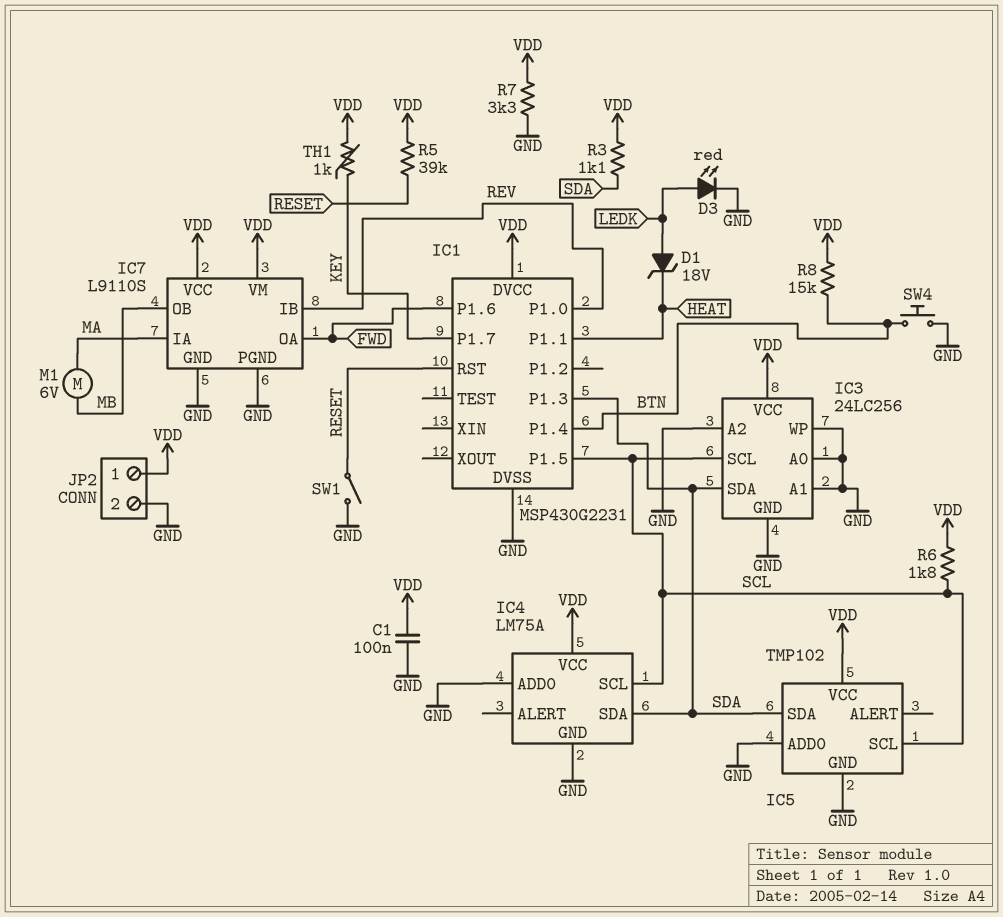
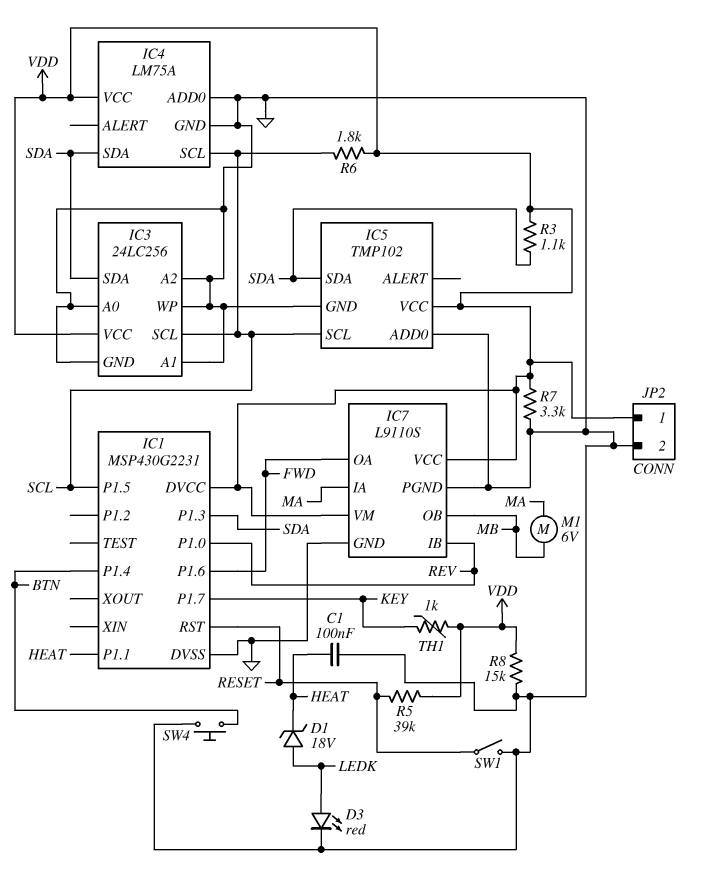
C1: 100nF (GND, VDD) -> 100nF (GND, HEAT)
R8: 15k (BTN, VDD) -> 15k (GND, VDD)

